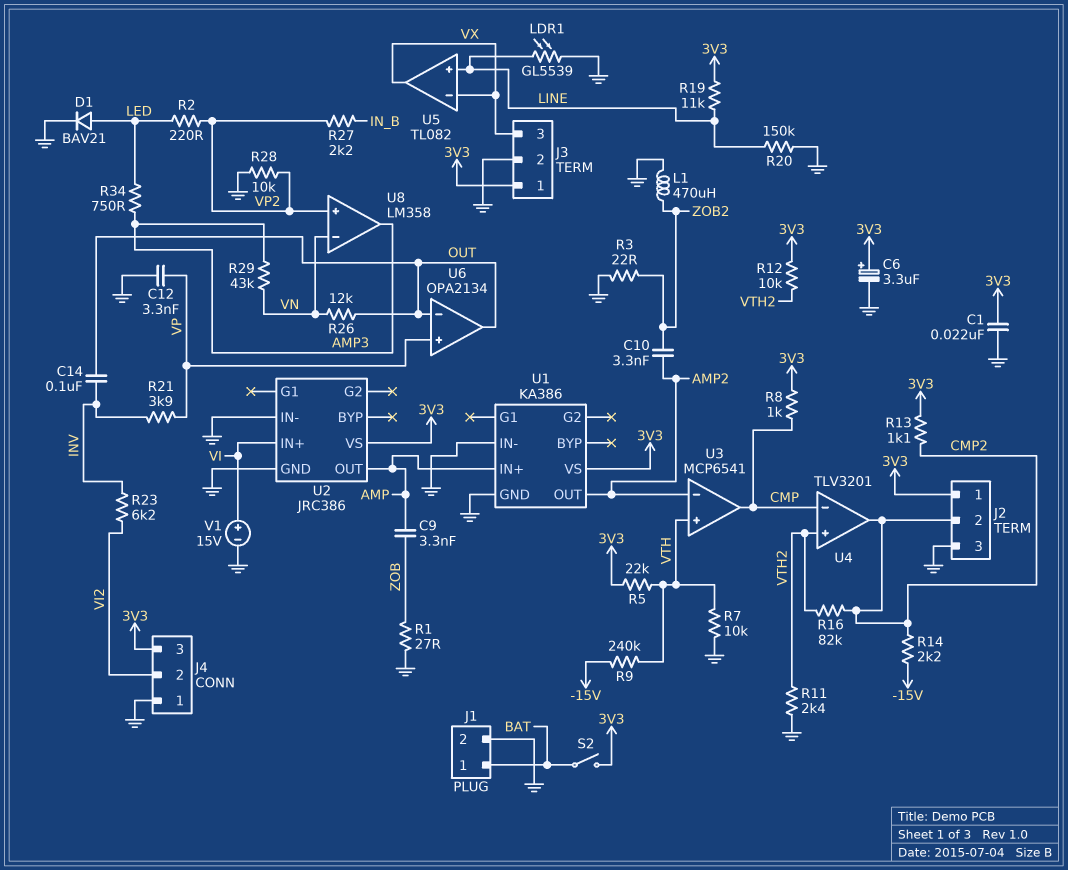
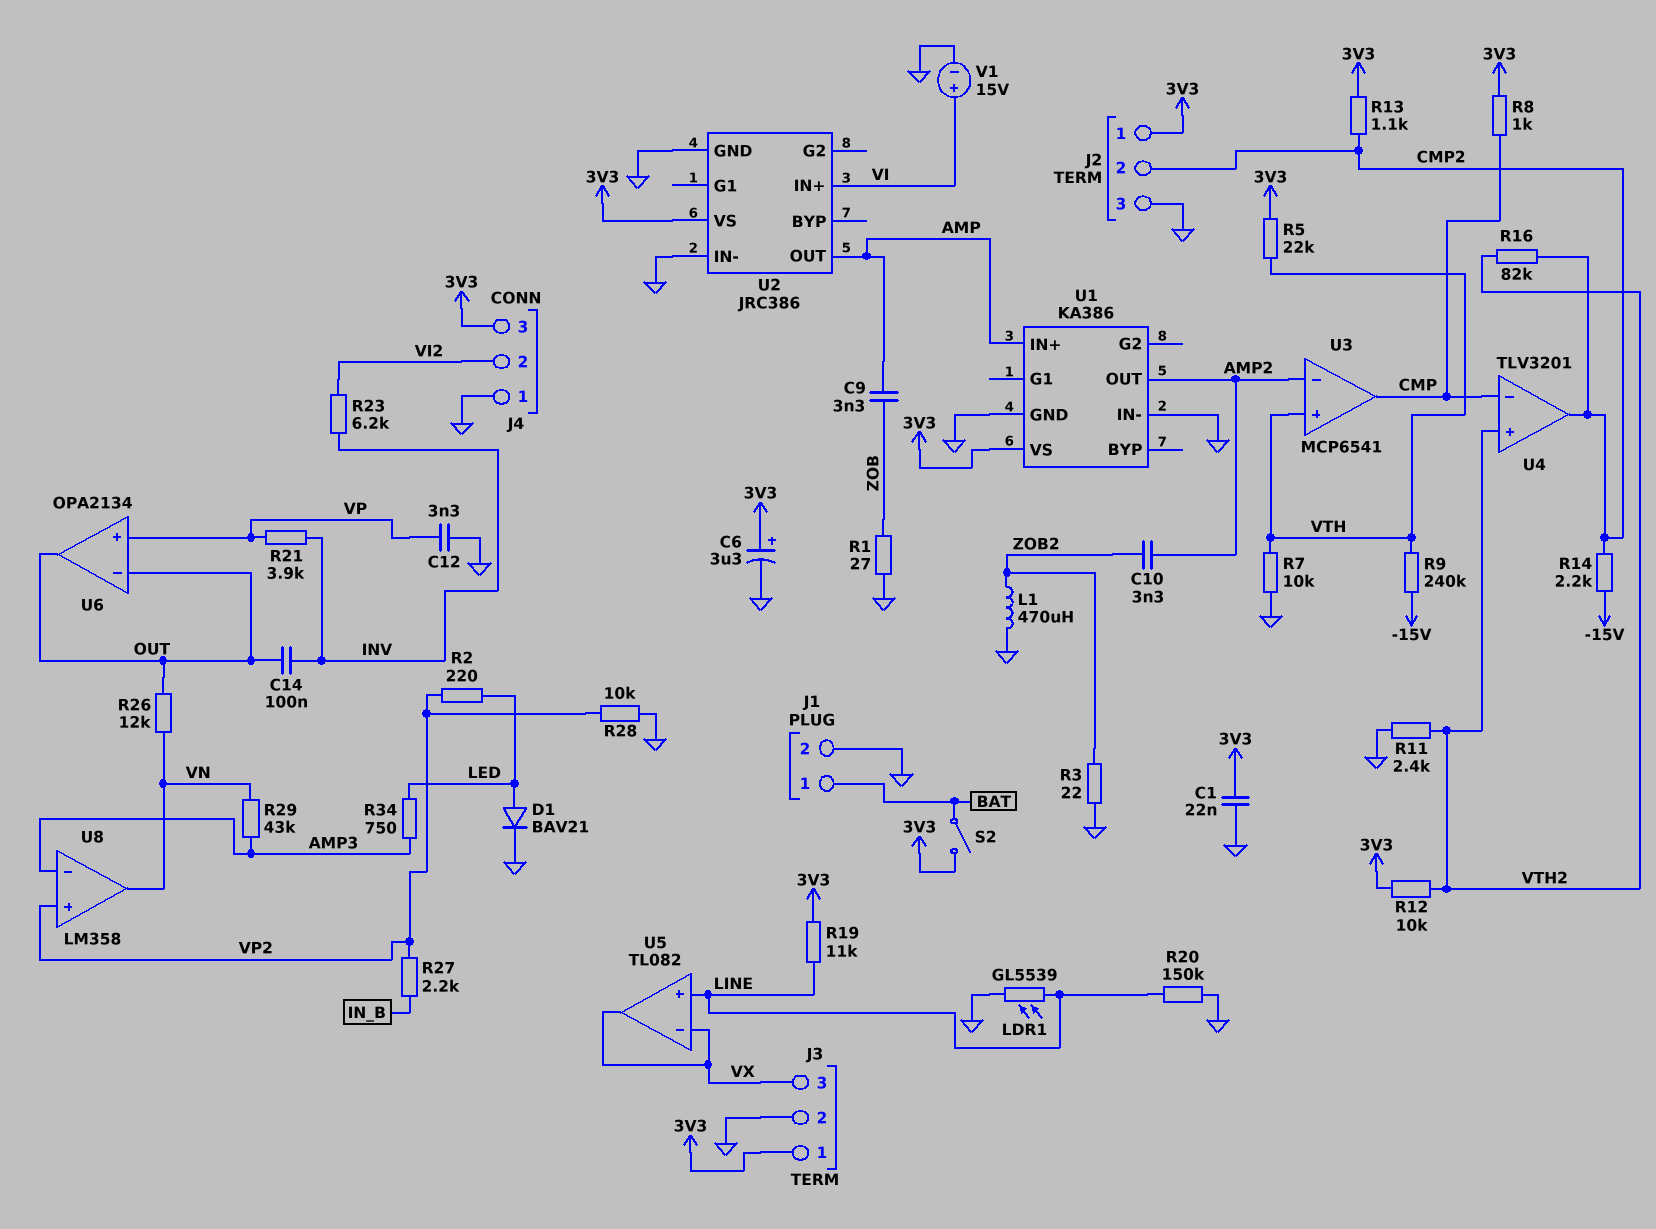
U8 pin in-: VN -> AMP3
U8 pin out: AMP3 -> VN

